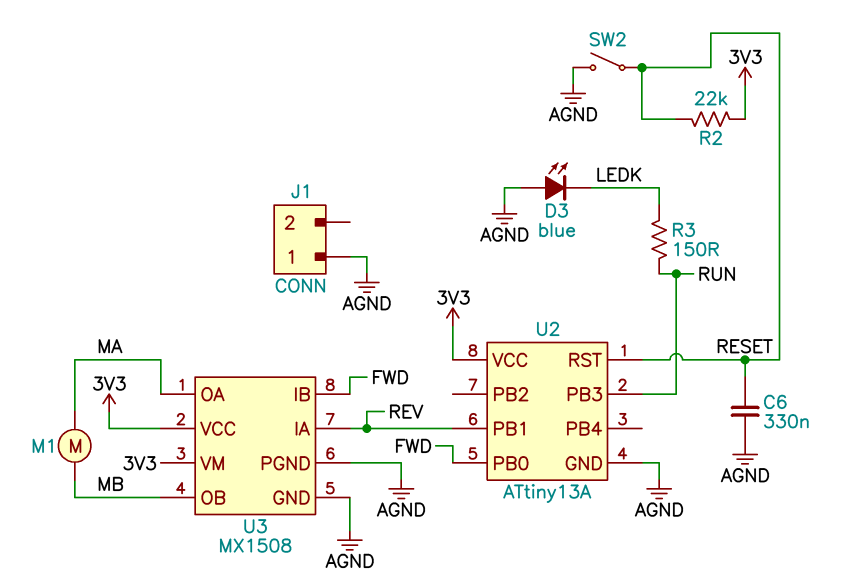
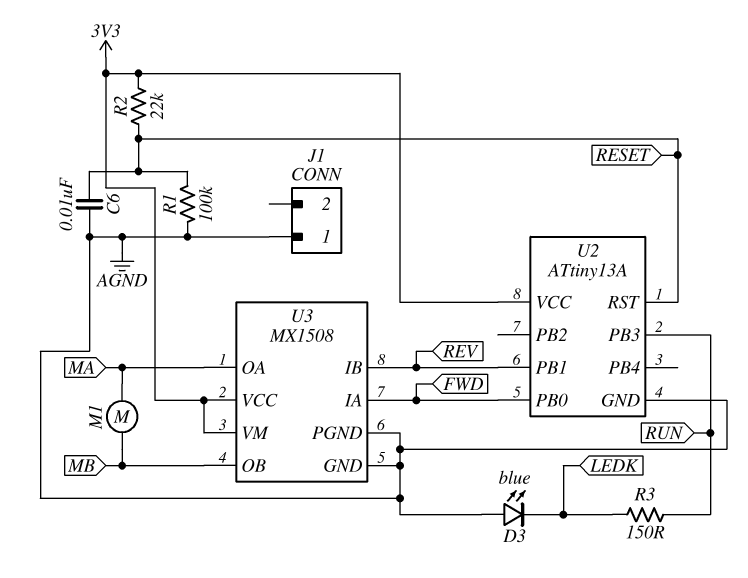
C6: 330nF (AGND, RESET) -> 10nF (AGND, RESET)
R1: none -> 100k (AGND, RESET)
SW2: switch (AGND, RESET) -> none
U3 pin IA: REV -> FWD
U3 pin IB: FWD -> REV

